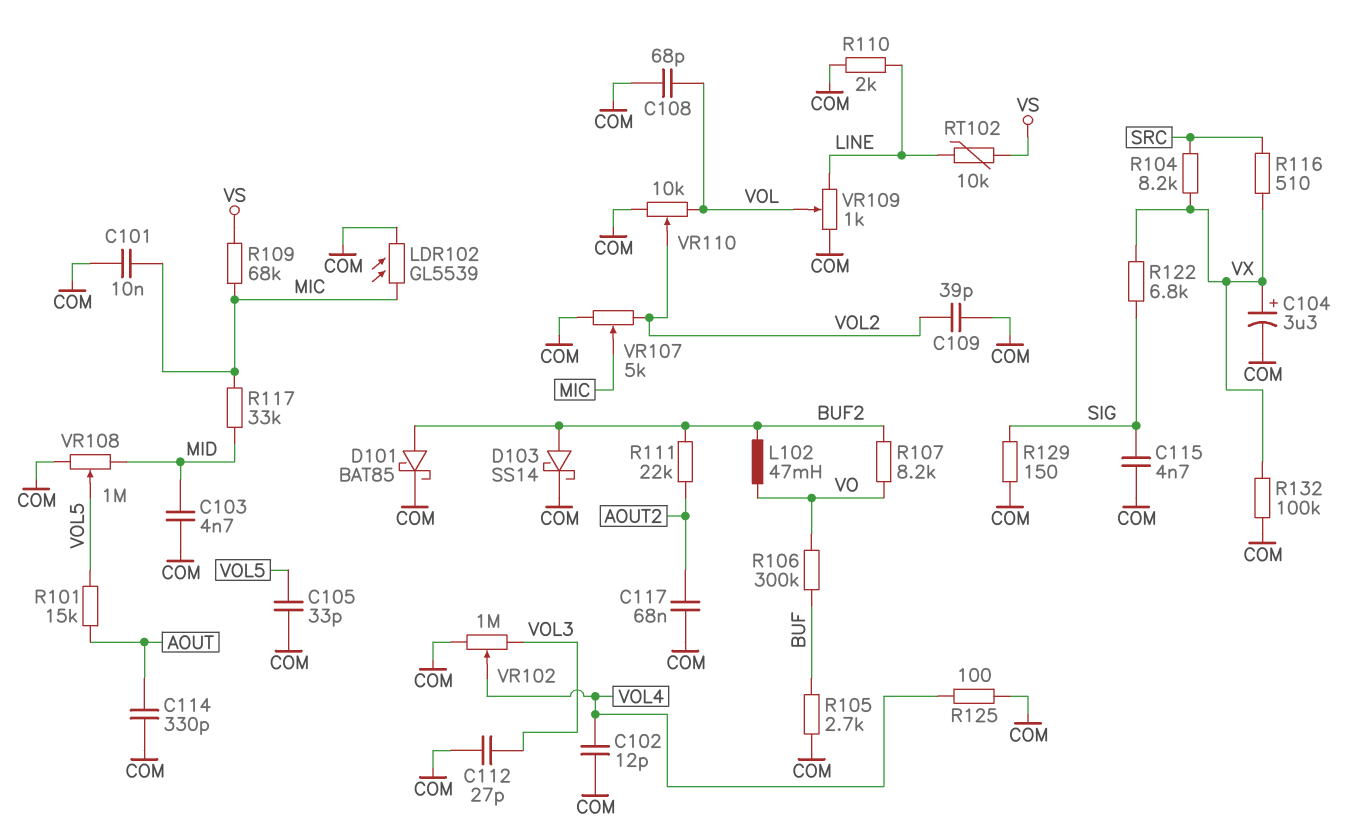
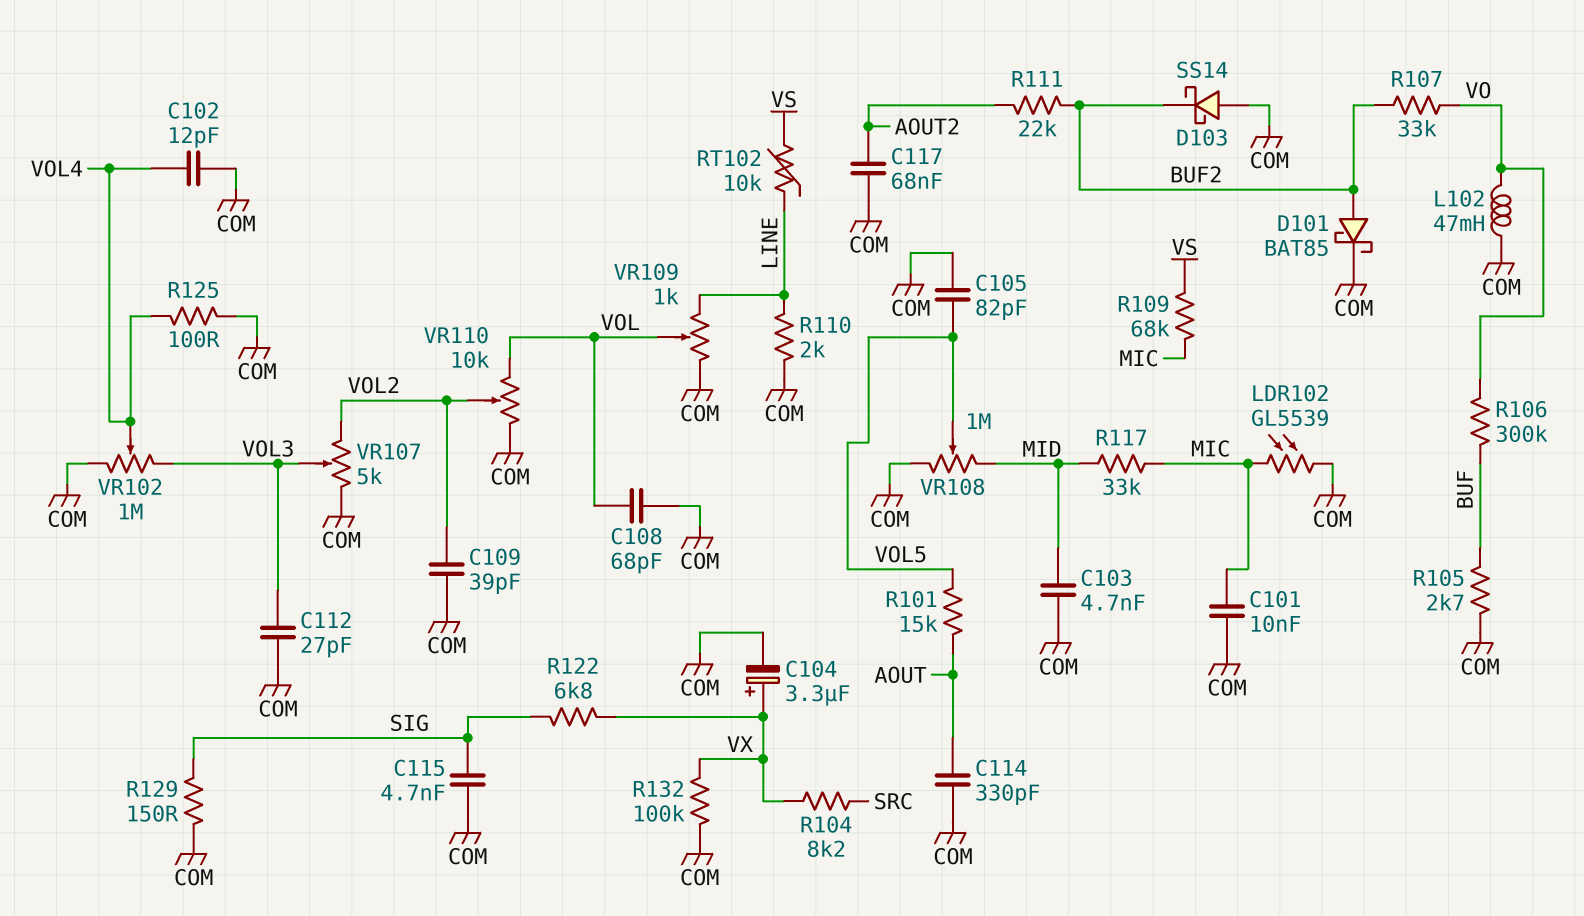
C105: 33pF (COM, VOL5) -> 82pF (COM, VOL5)
D103: schottky SS14 (A BUF2, K COM) -> schottky SS14 (A COM, K BUF2)
L102: 47mH (BUF2, VO) -> 47mH (COM, VO)
R107: 8.2k (BUF2, VO) -> 33k (BUF2, VO)
R116: 510 (SRC, VX) -> none
VR107: 5k (COM, VOL2, wiper MIC) -> 5k (COM, VOL2, wiper VOL3)

